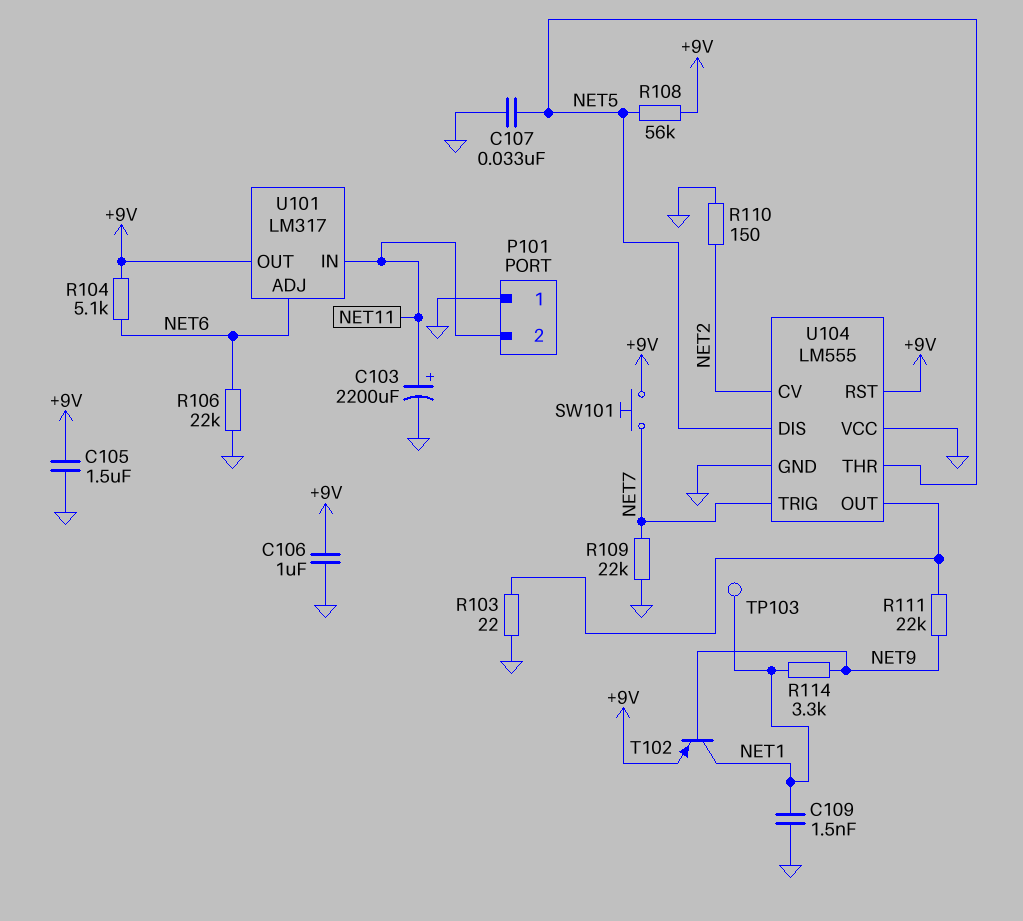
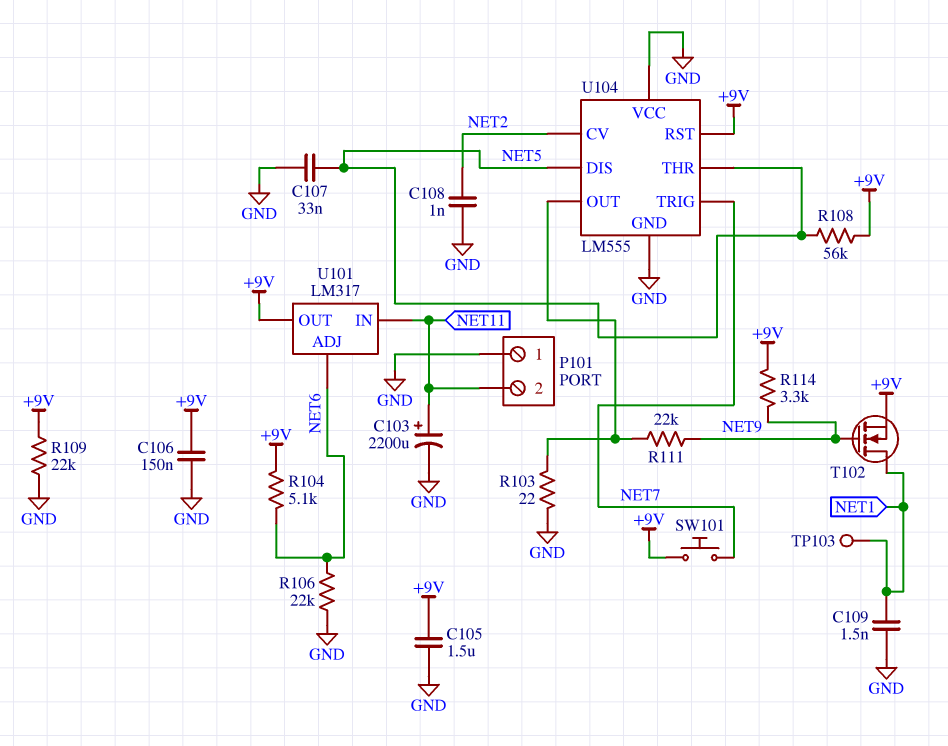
C106: 1uF (+9V, GND) -> 150nF (+9V, GND)
C108: none -> 1nF (GND, NET2)
R109: 22k (GND, NET7) -> 22k (+9V, GND)
R110: 150 (GND, NET2) -> none
R114: 3.3k (NET1, NET9) -> 3.3k (+9V, NET9)
T102: PNP (B NET9, C NET1, E +9V) -> NMOS (G NET9, D NET1, S +9V)

